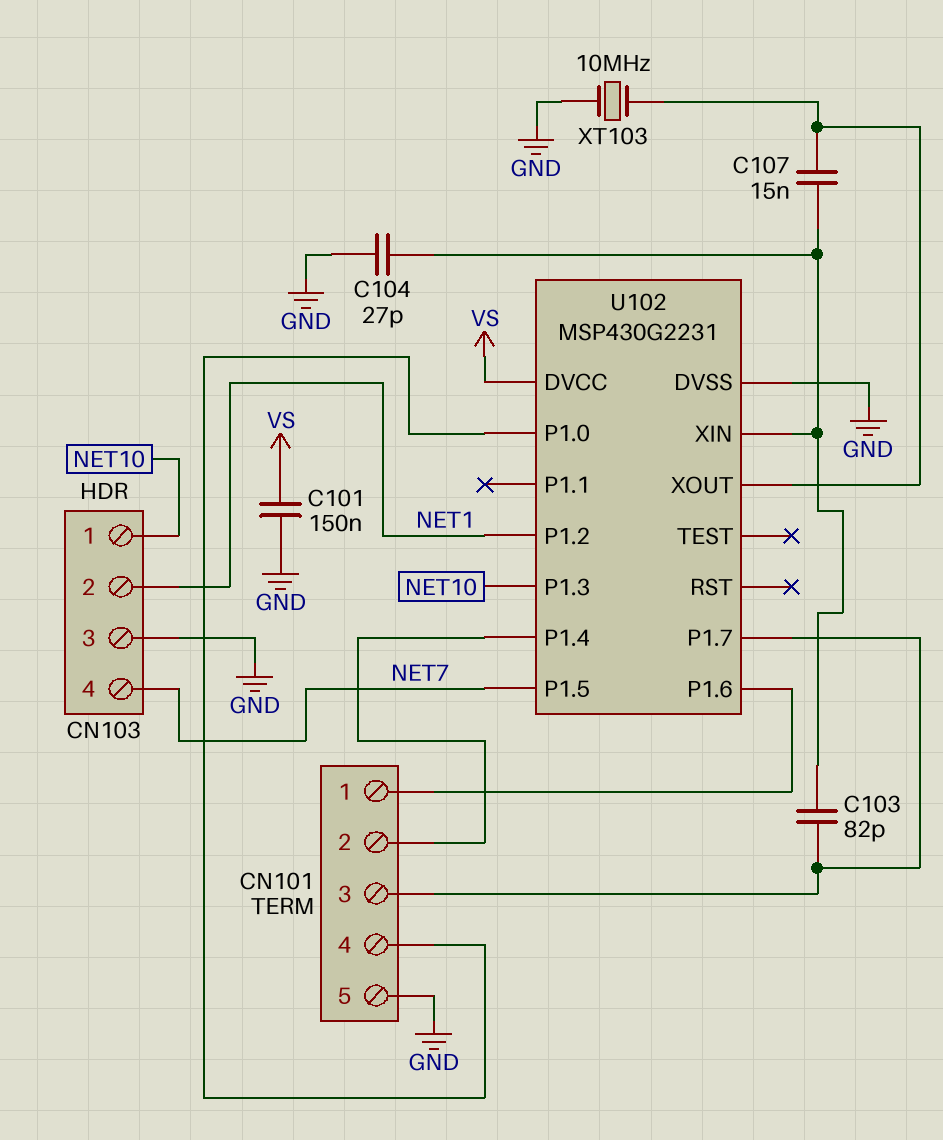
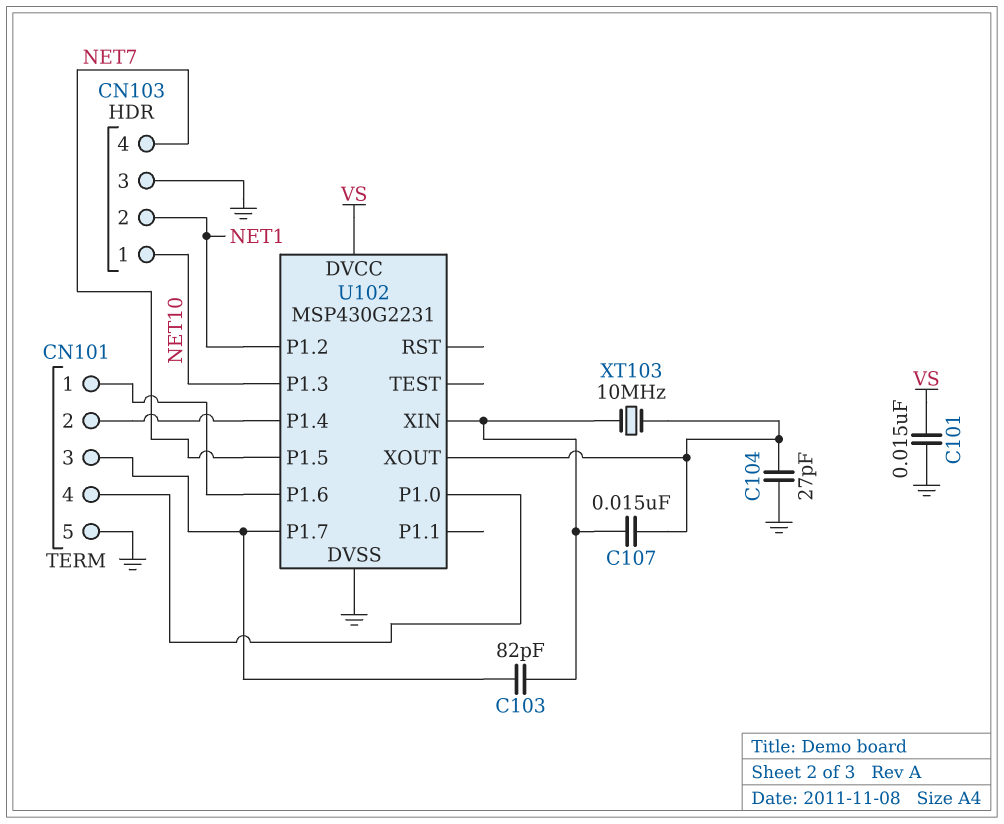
C101: 150nF (GND, VS) -> 15nF (GND, VS)
C104: 27pF (GND, U102/XIN) -> 27pF (GND, U102/XOUT)
XT103: 10MHz (GND, U102/XOUT) -> 10MHz (U102/XIN, U102/XOUT)

